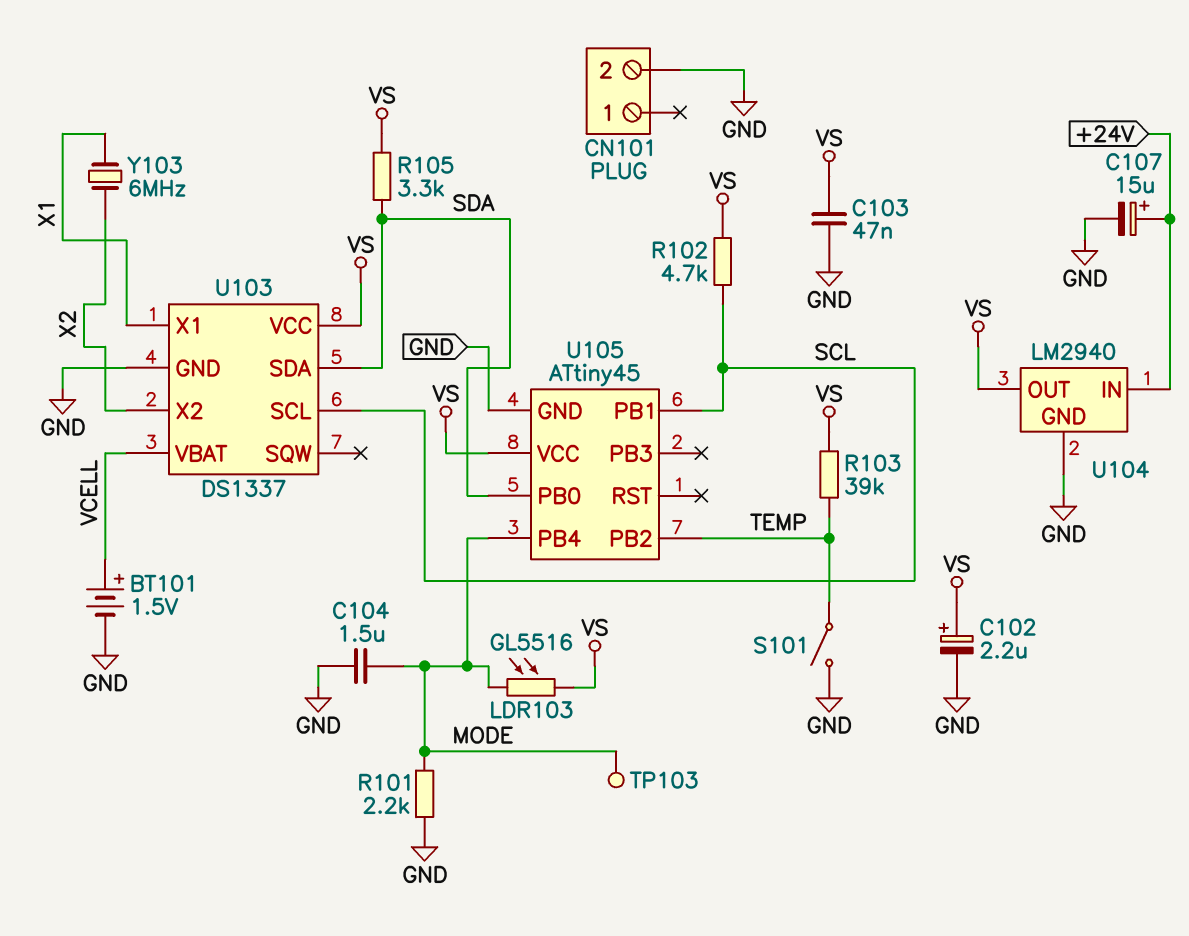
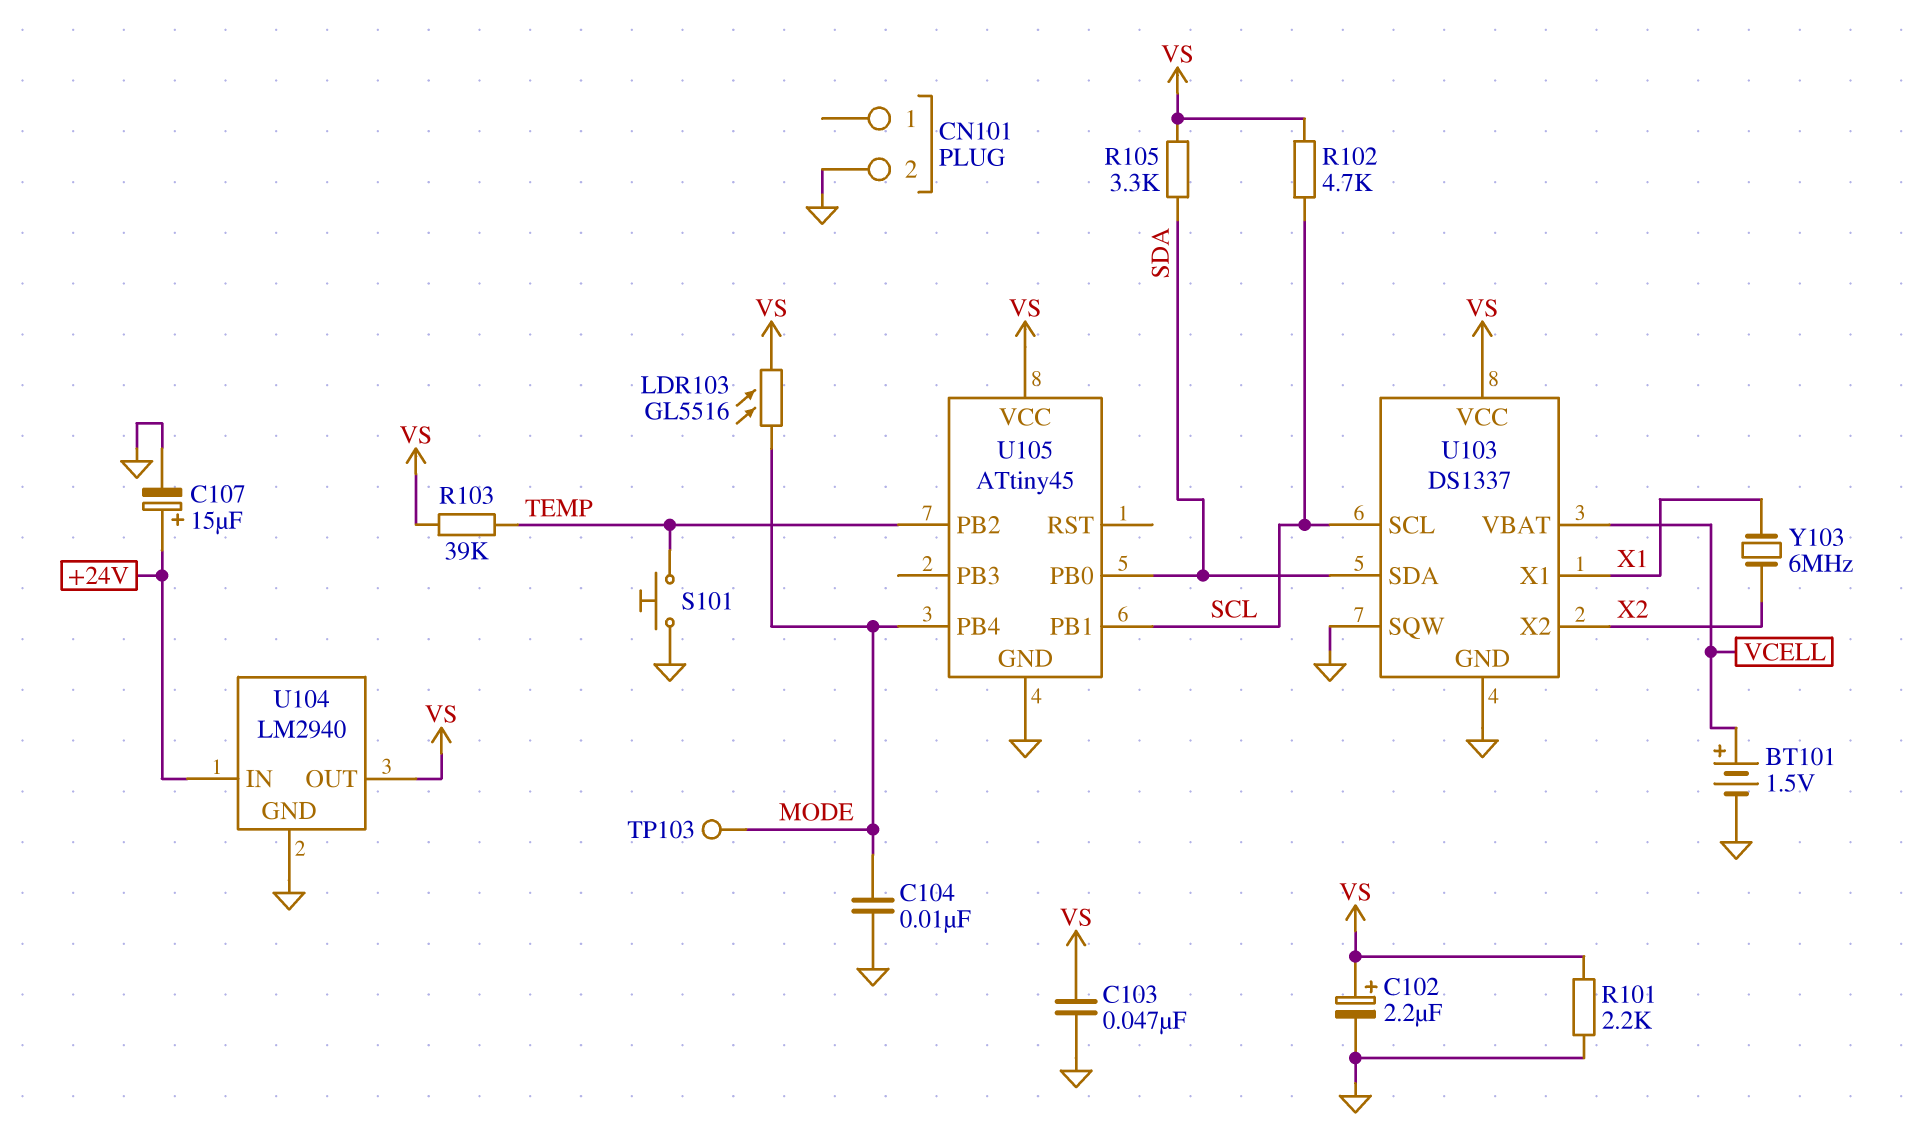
C104: 1.5uF (GND, MODE) -> 10nF (GND, MODE)
R101: 2.2k (GND, MODE) -> 2.2k (GND, VS)
S101: switch (GND, TEMP) -> button (GND, TEMP)
U103 pin SQW: none -> GND

